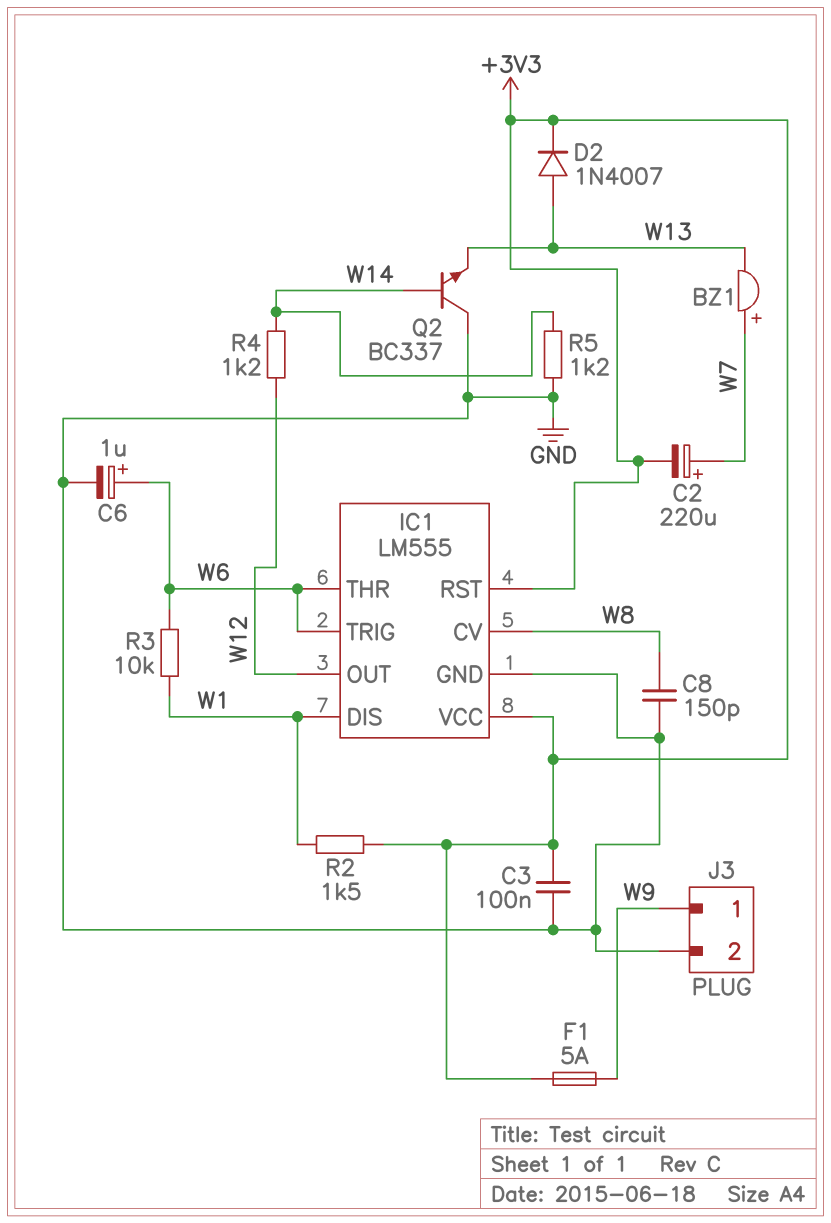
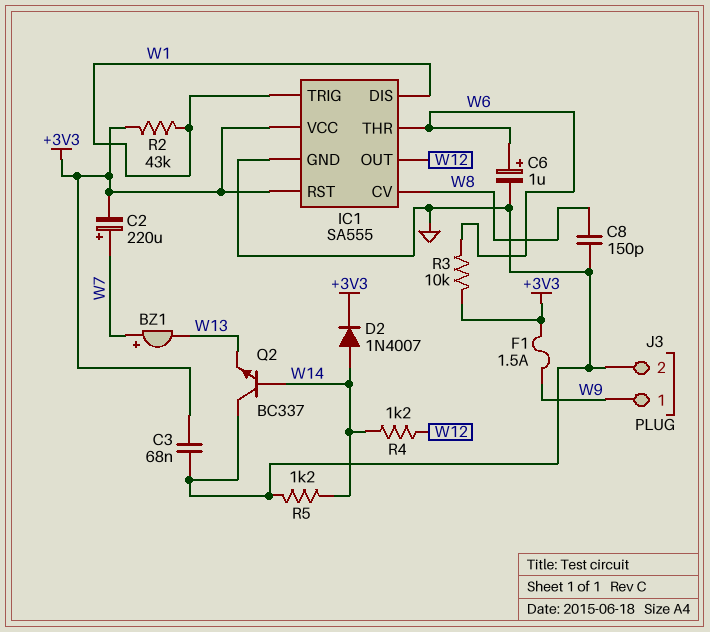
C3: 100nF (+3V3, GND) -> 68nF (+3V3, GND)
D2: diode 1N4007 (A W13, K +3V3) -> diode 1N4007 (A W14, K +3V3)
F1: 5A (+3V3, W9) -> 1.5A (+3V3, W9)
IC1: LM555 -> SA555
IC1 pin TRIG: W6 -> W1
R2: 1.5k (+3V3, W1) -> 43k (+3V3, W1)
R3: 10k (W1, W6) -> 10k (+3V3, W6)

